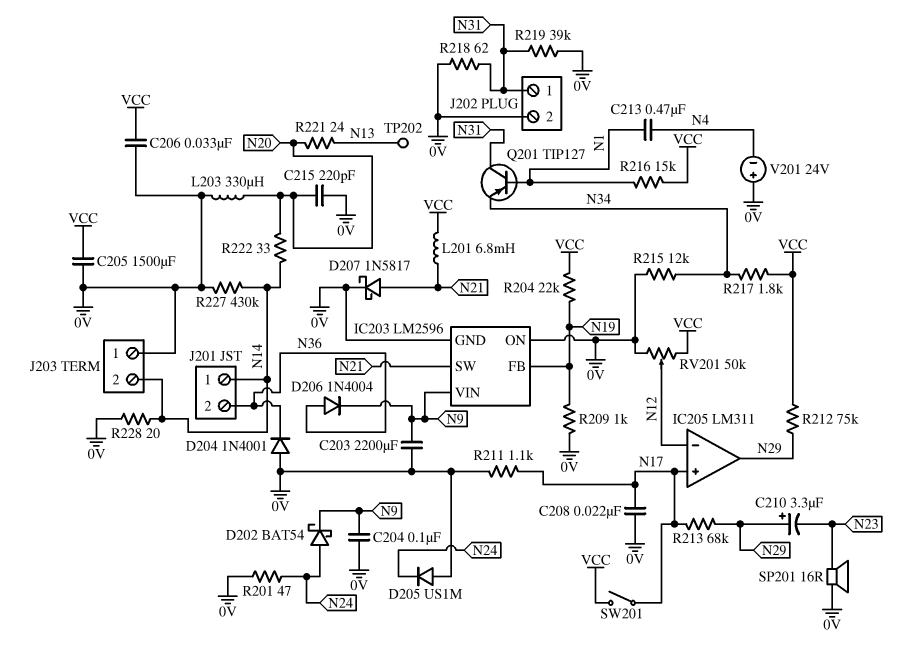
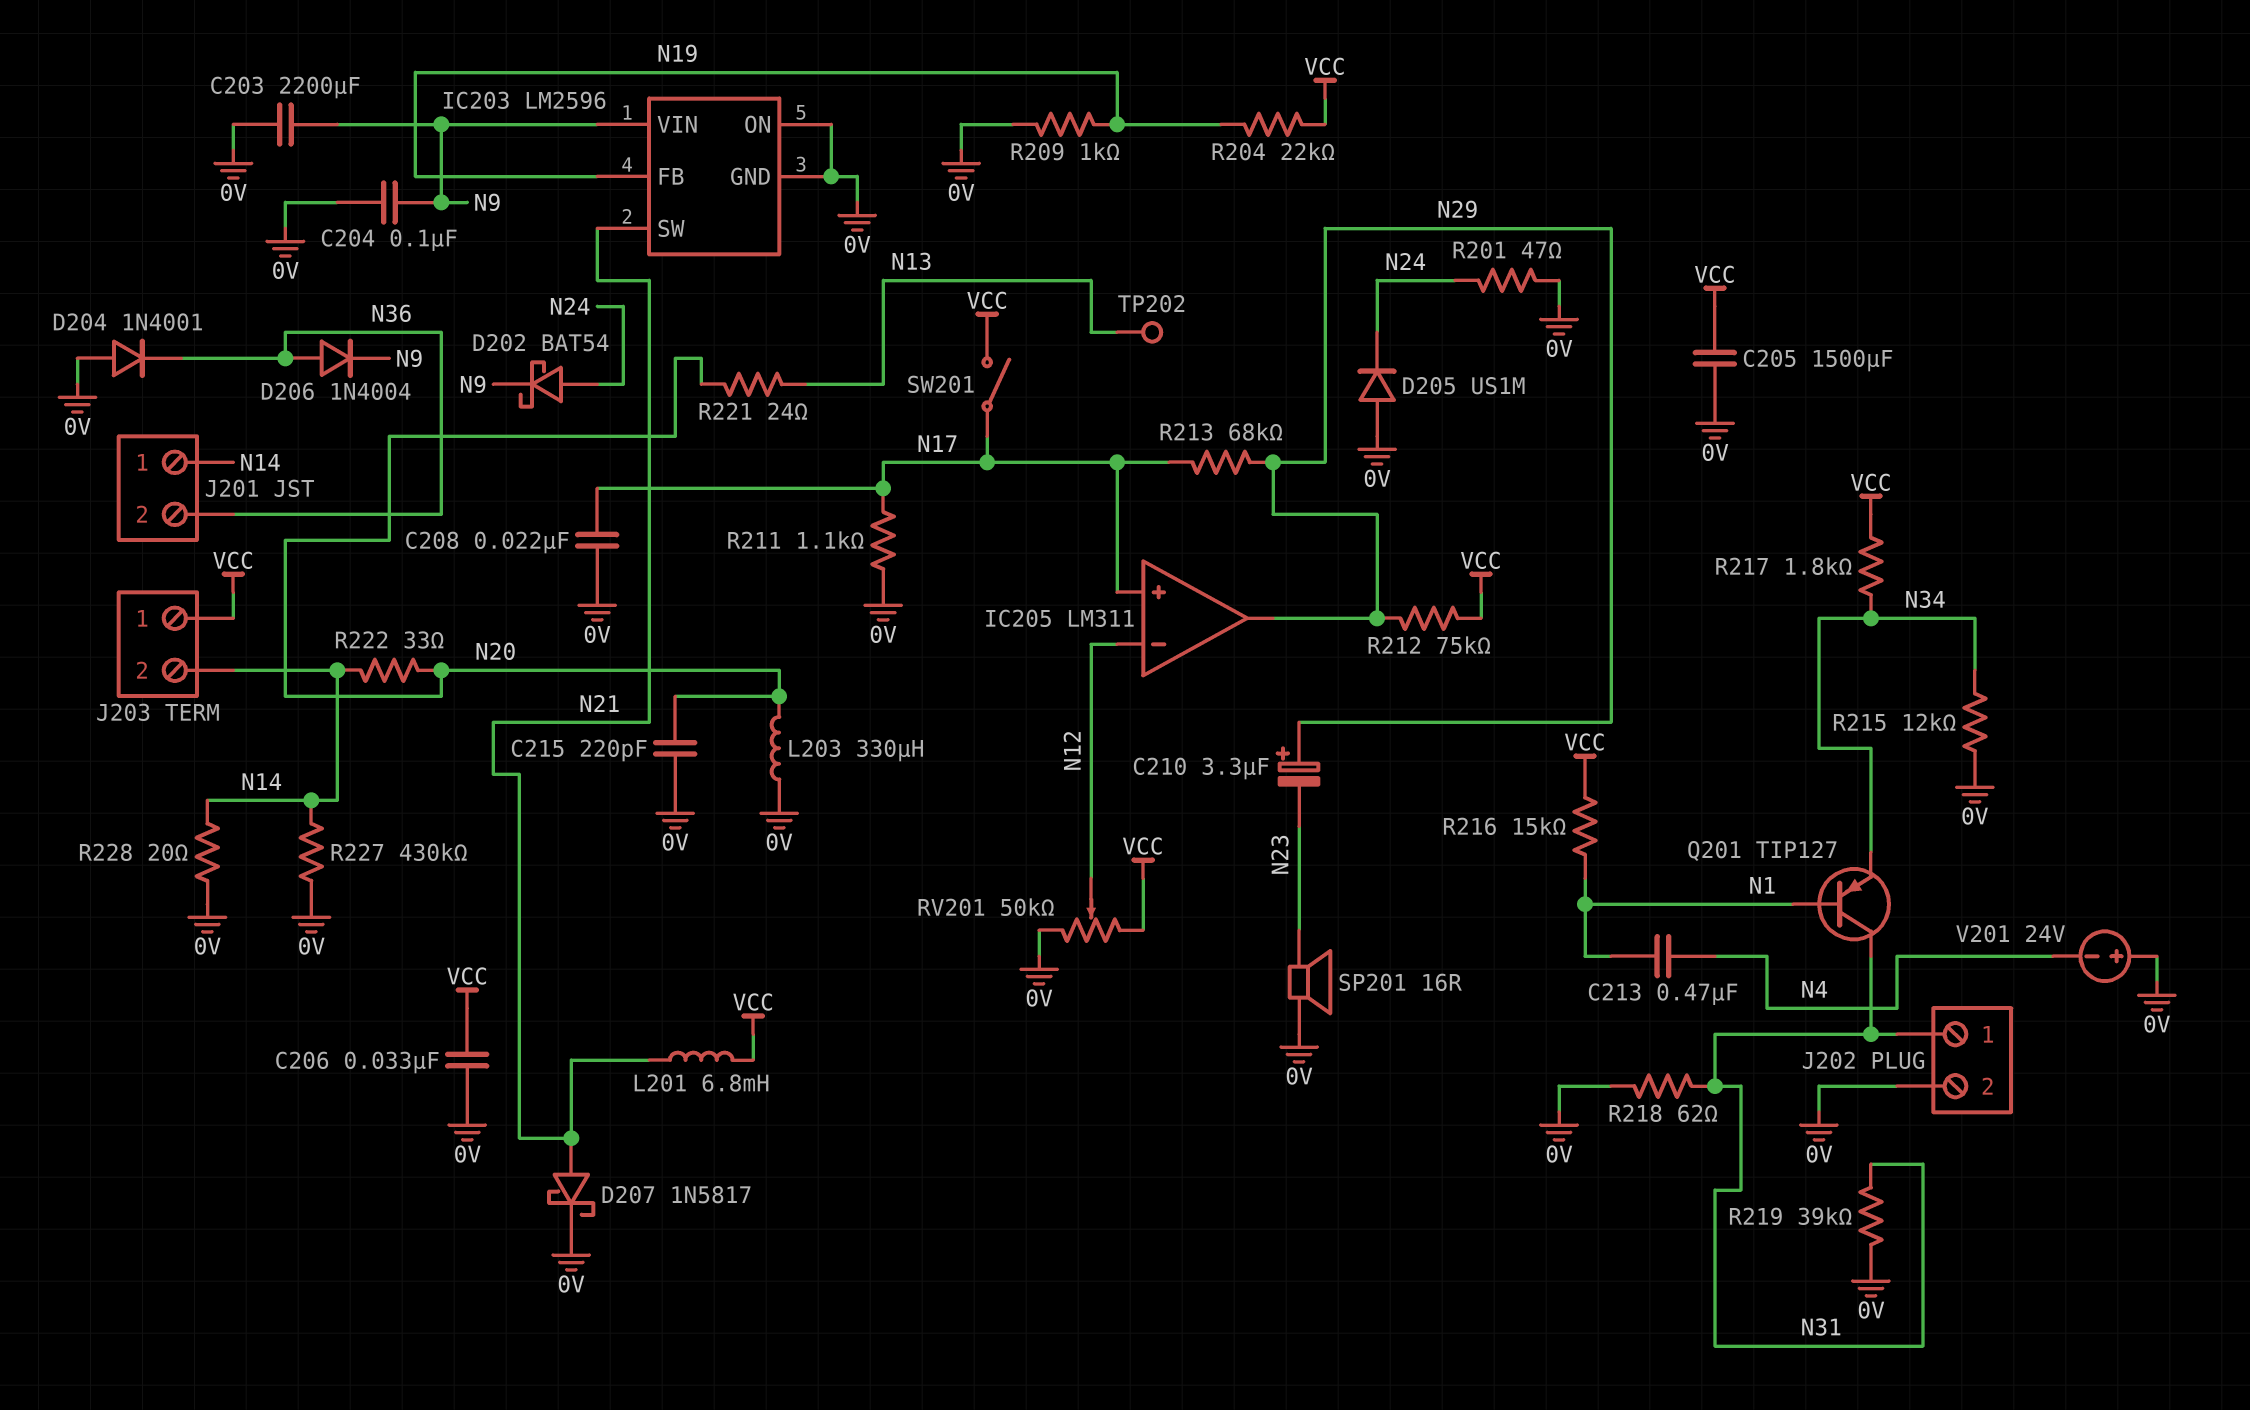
J203 pin 1: 0V -> VCC

